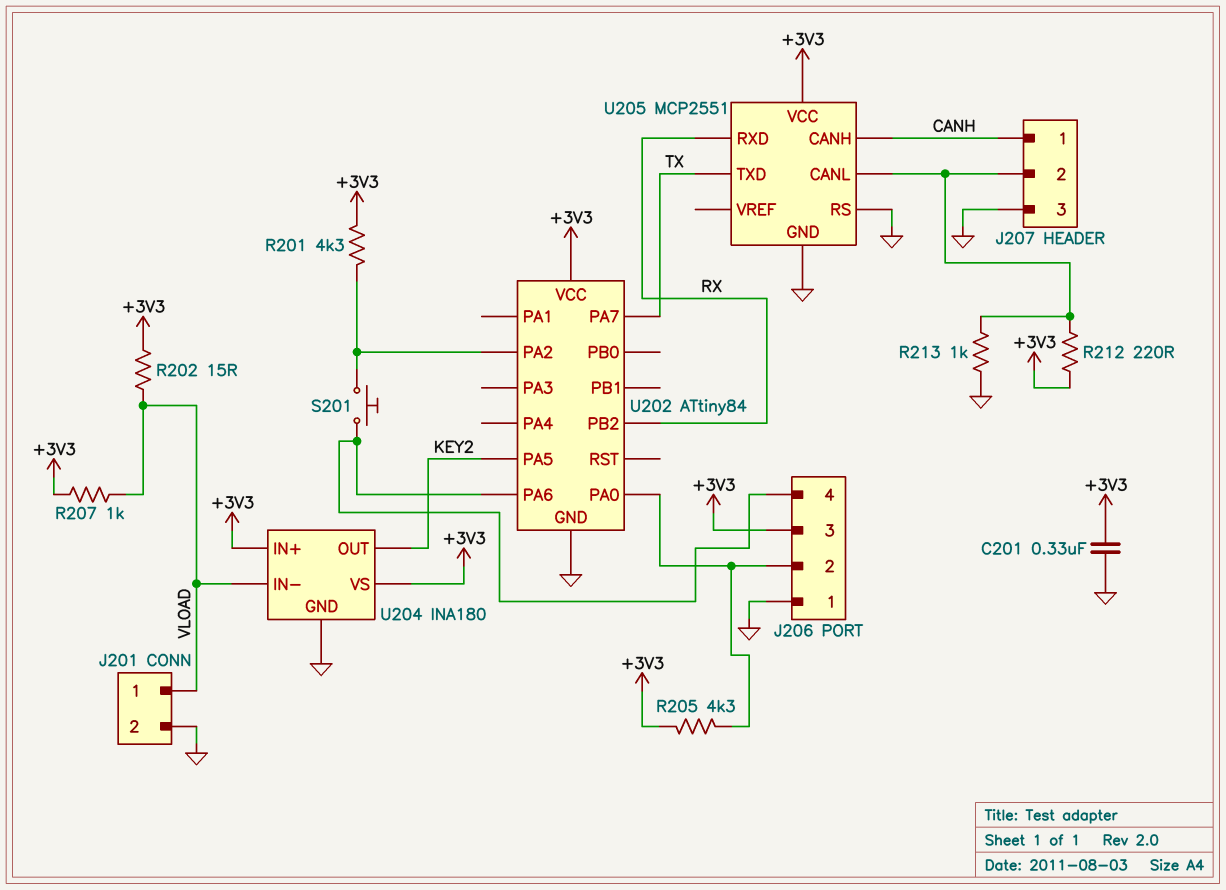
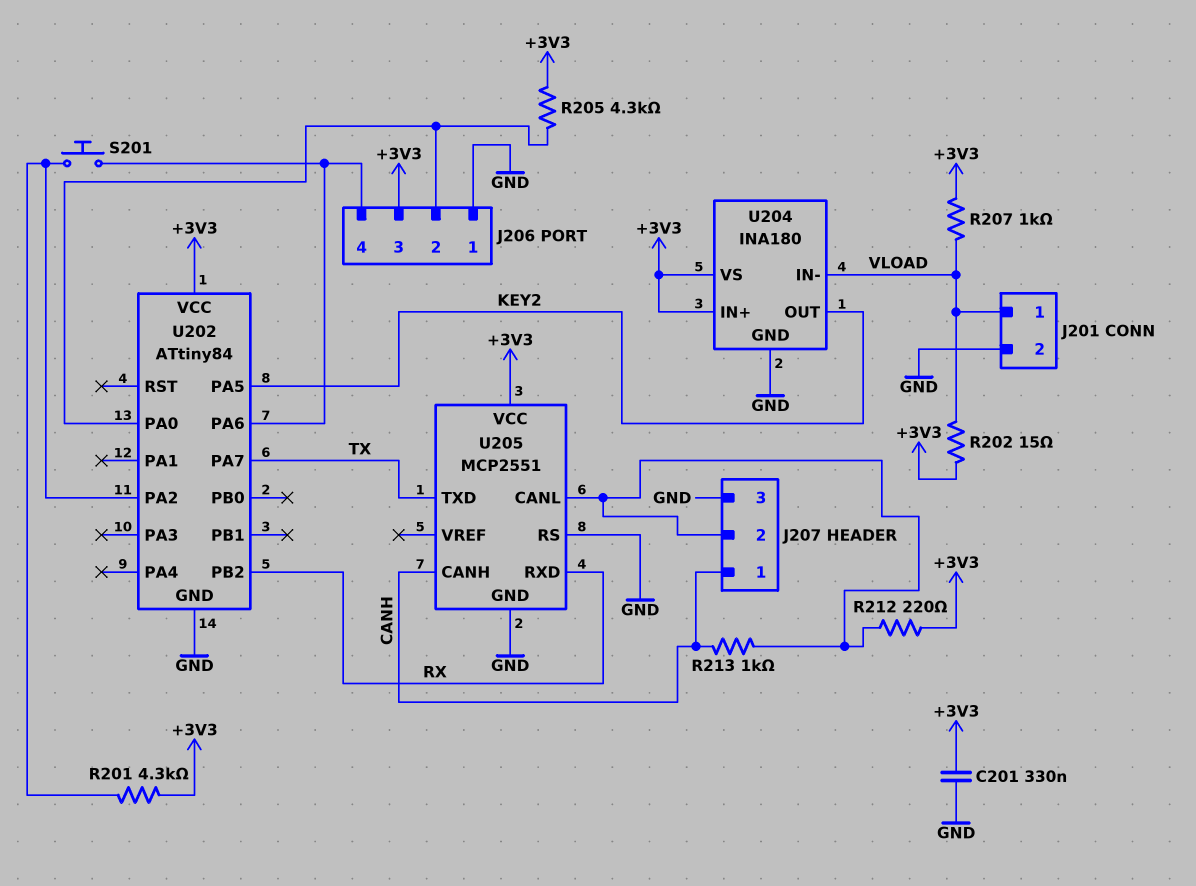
R213: 1k (GND, J207/2) -> 1k (CANH, J207/2)

